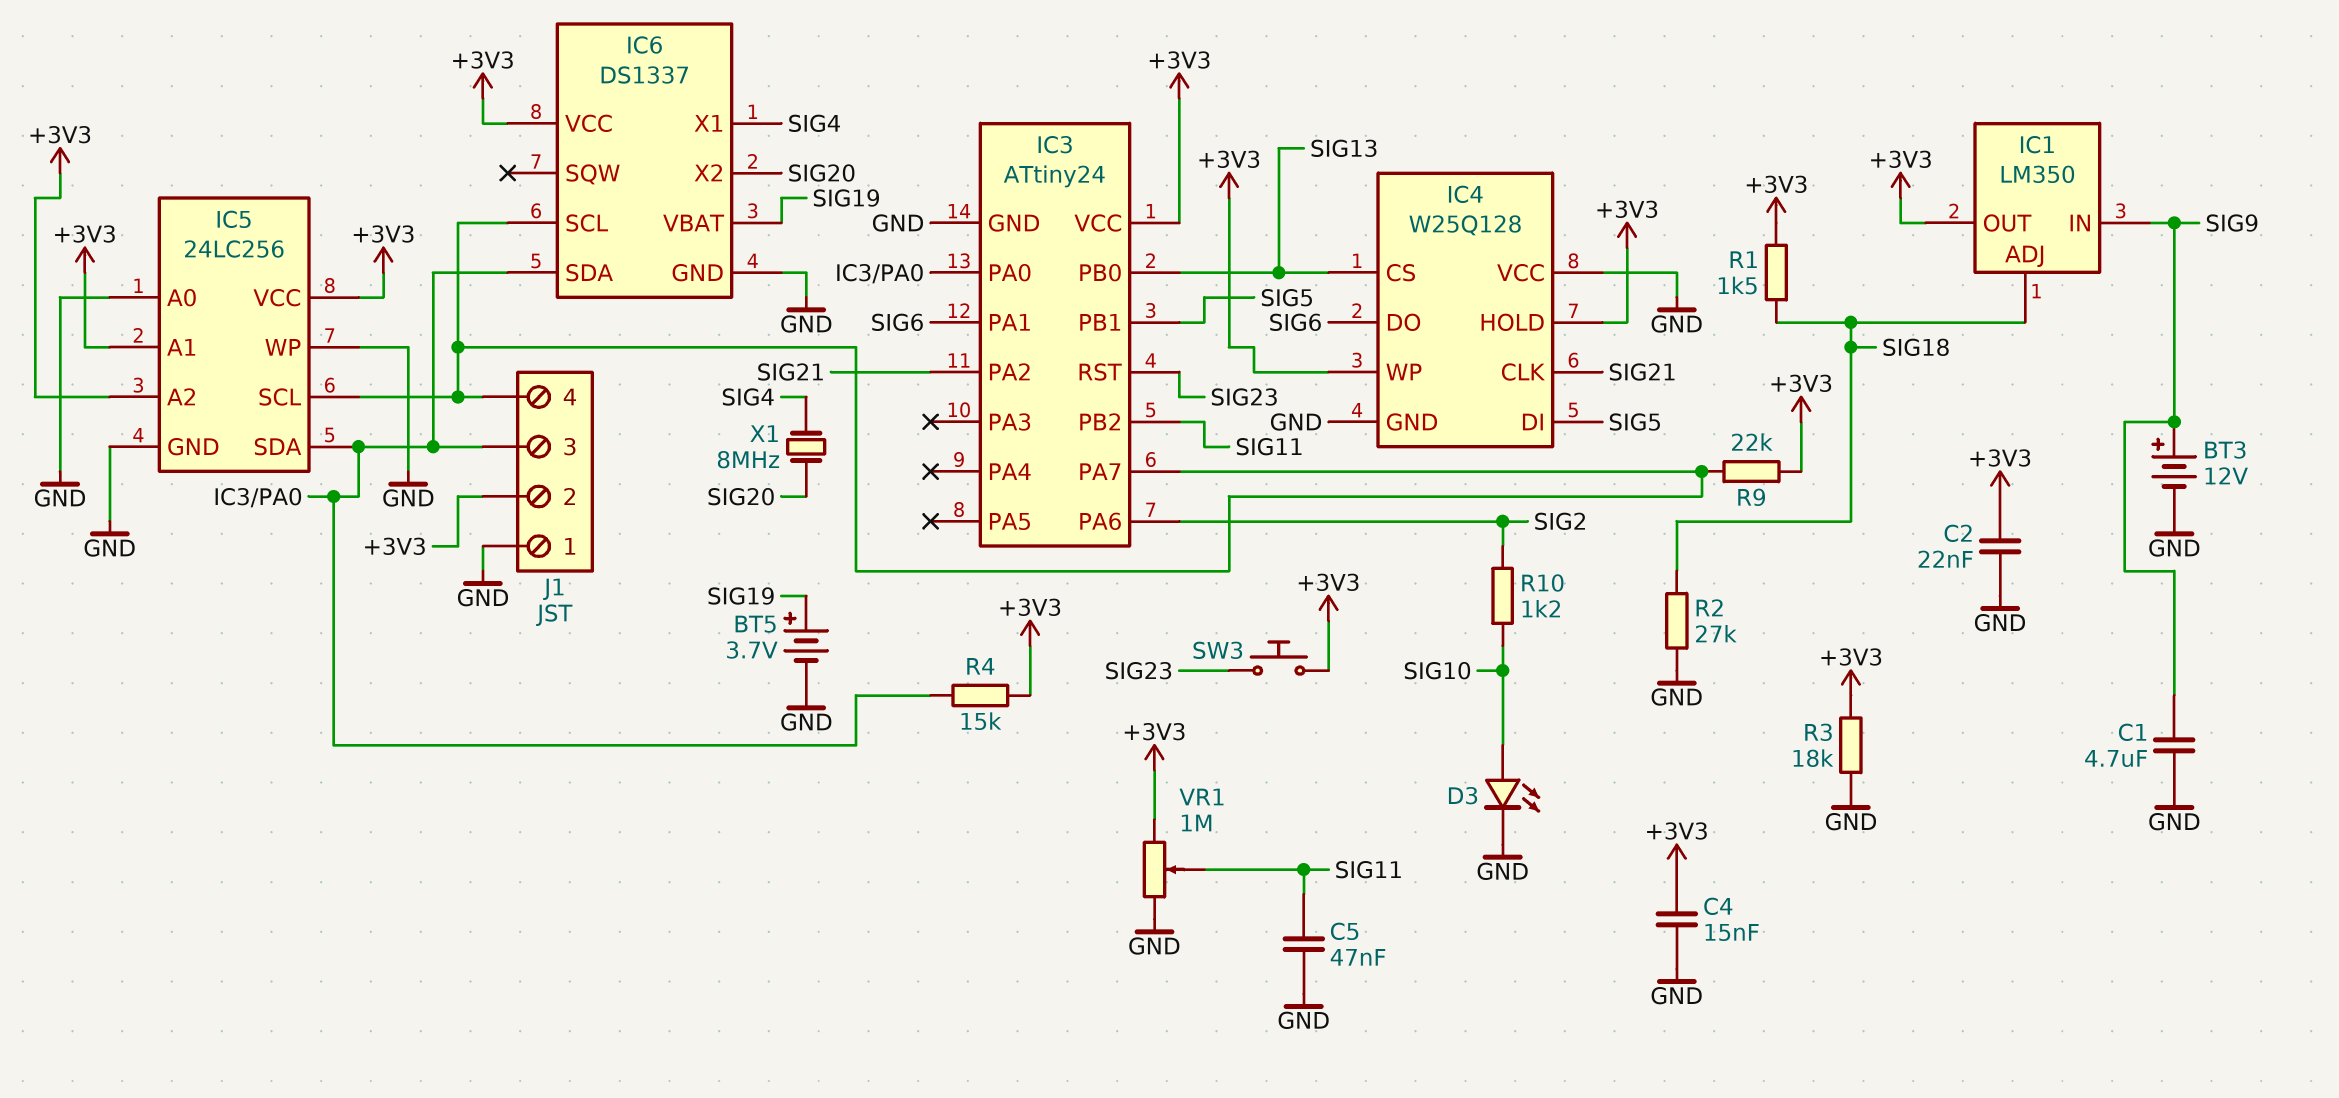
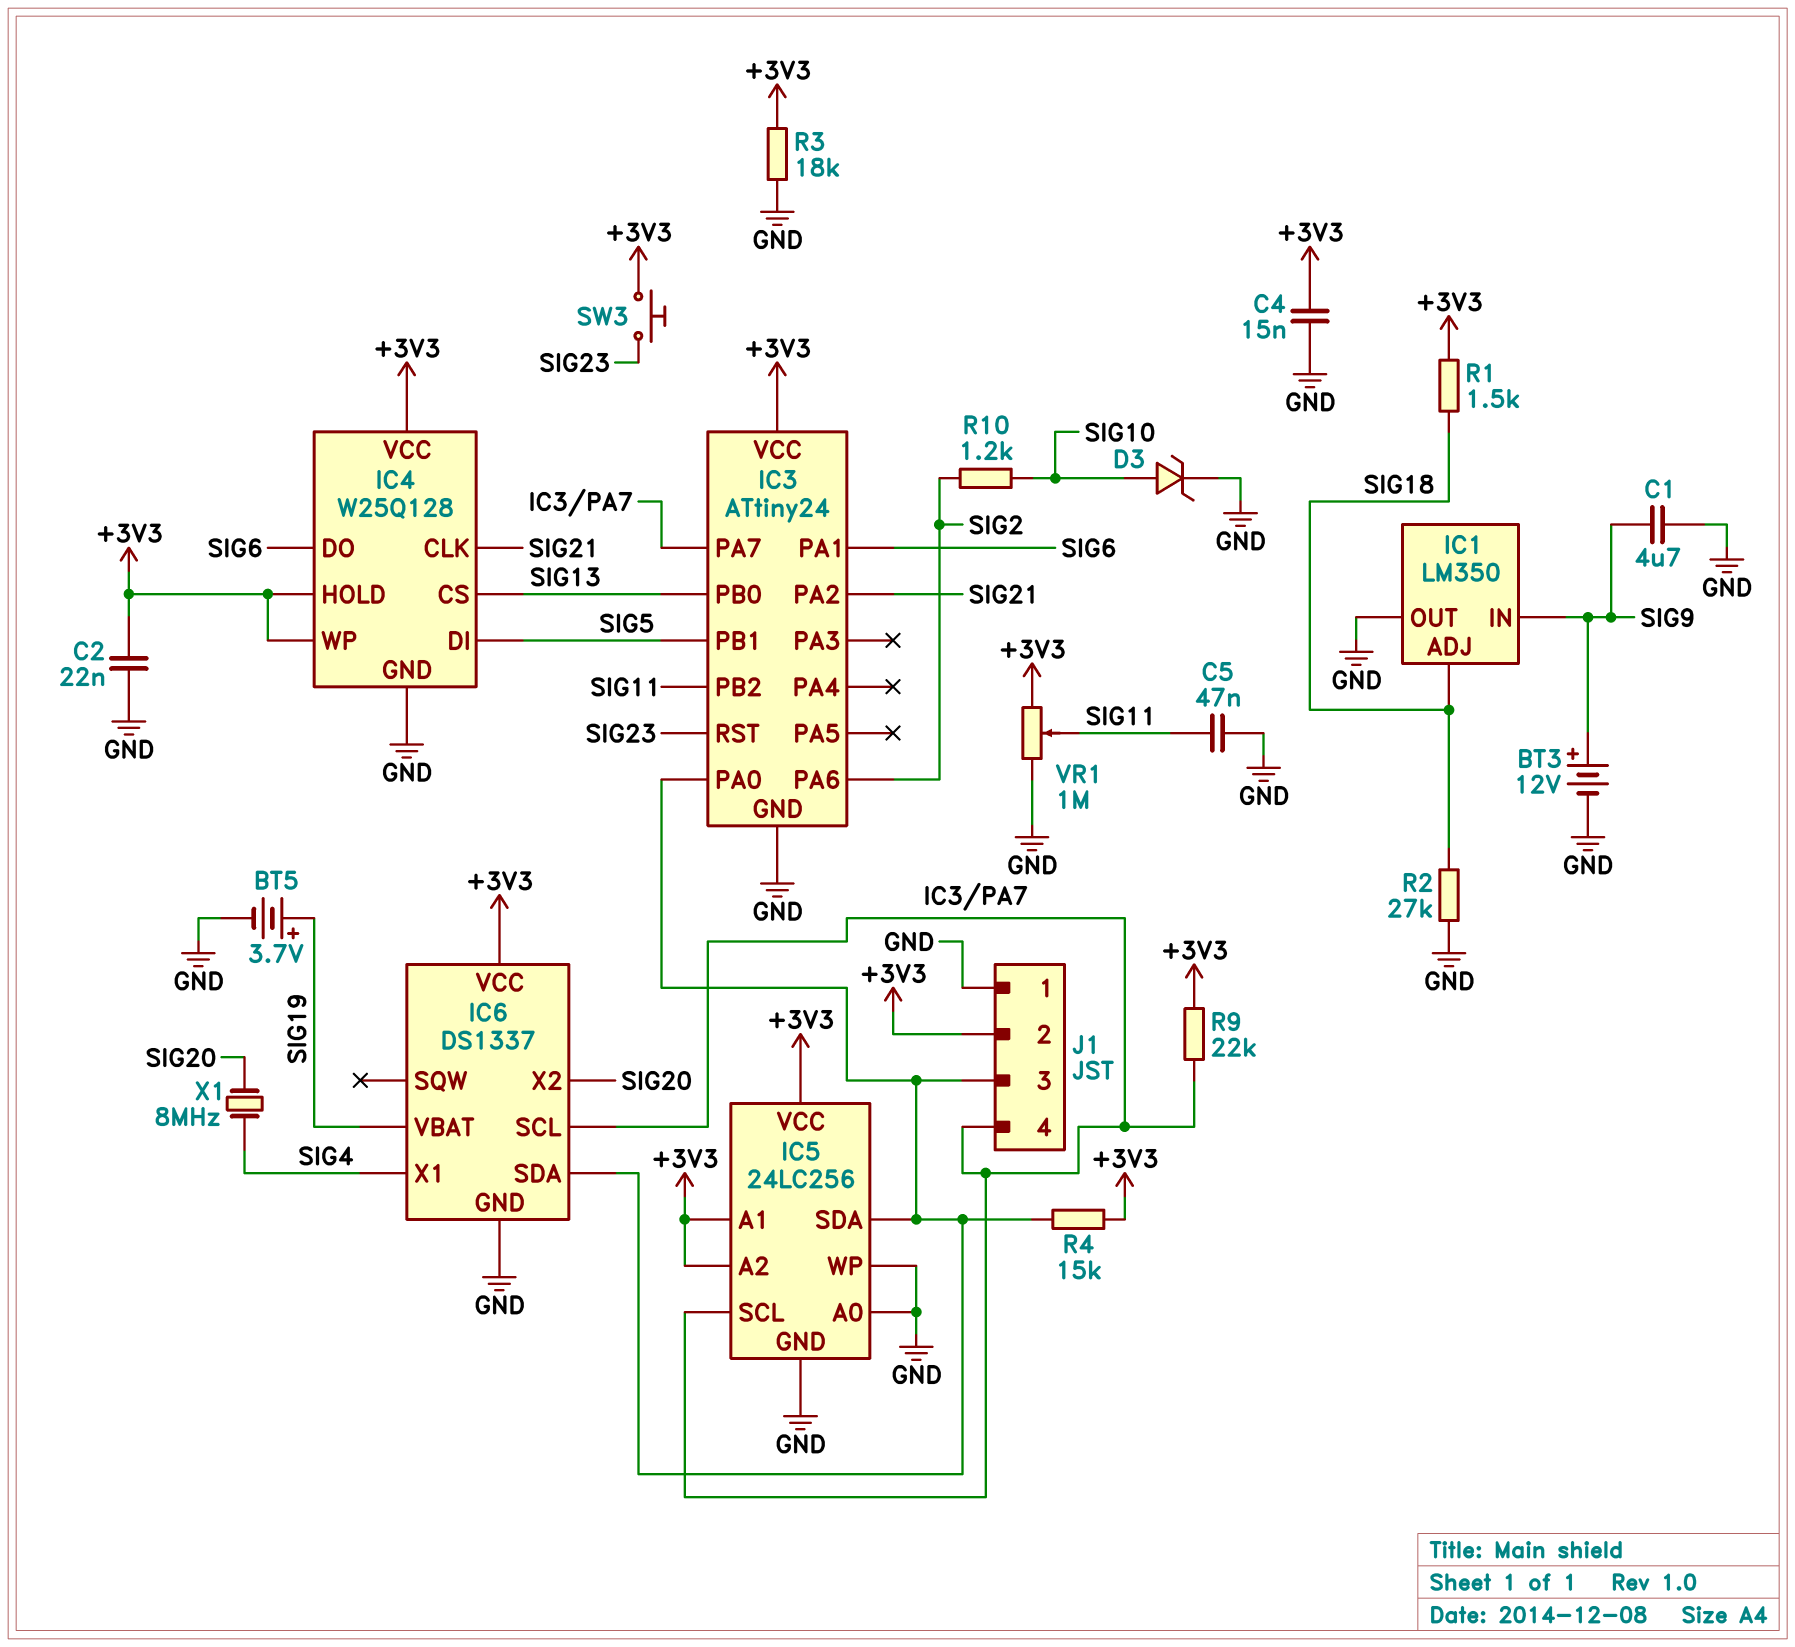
D3: LED (A SIG10, K GND) -> zener (A SIG10, K GND)
IC1 pin OUT: +3V3 -> GND
IC4 pin VCC: GND -> +3V3

